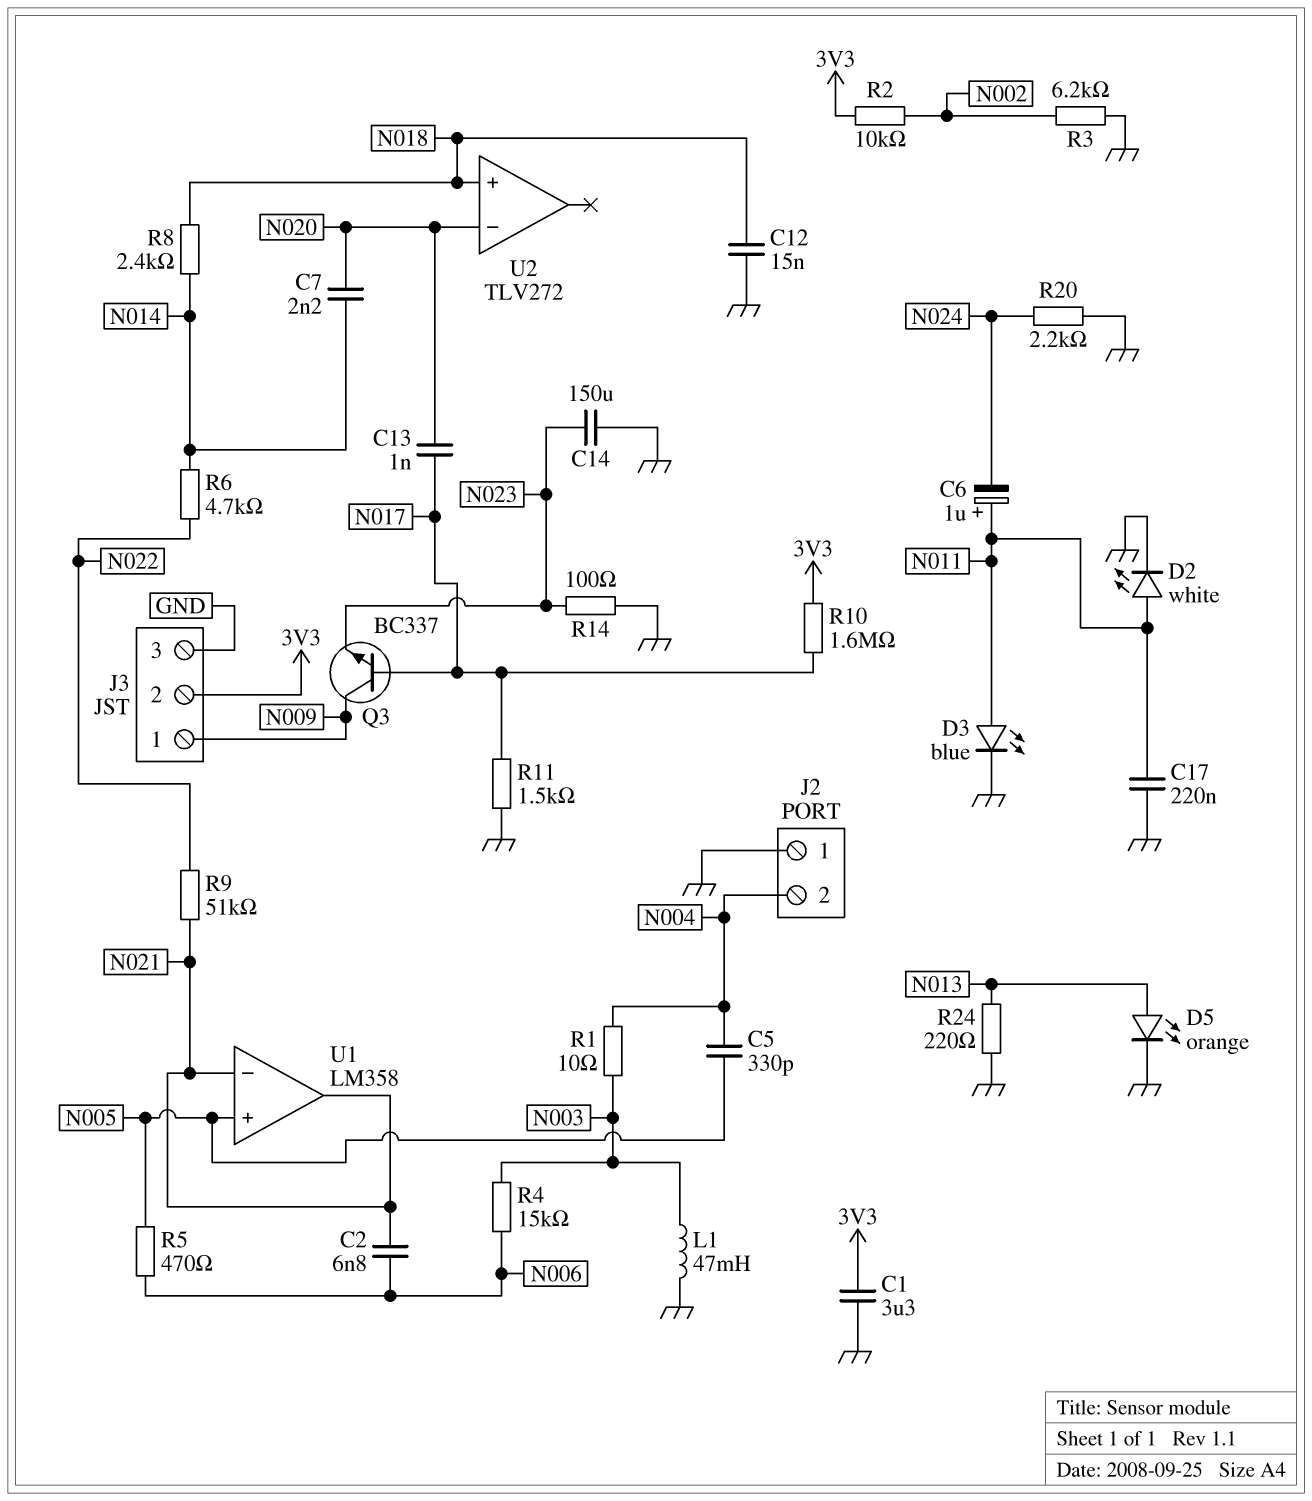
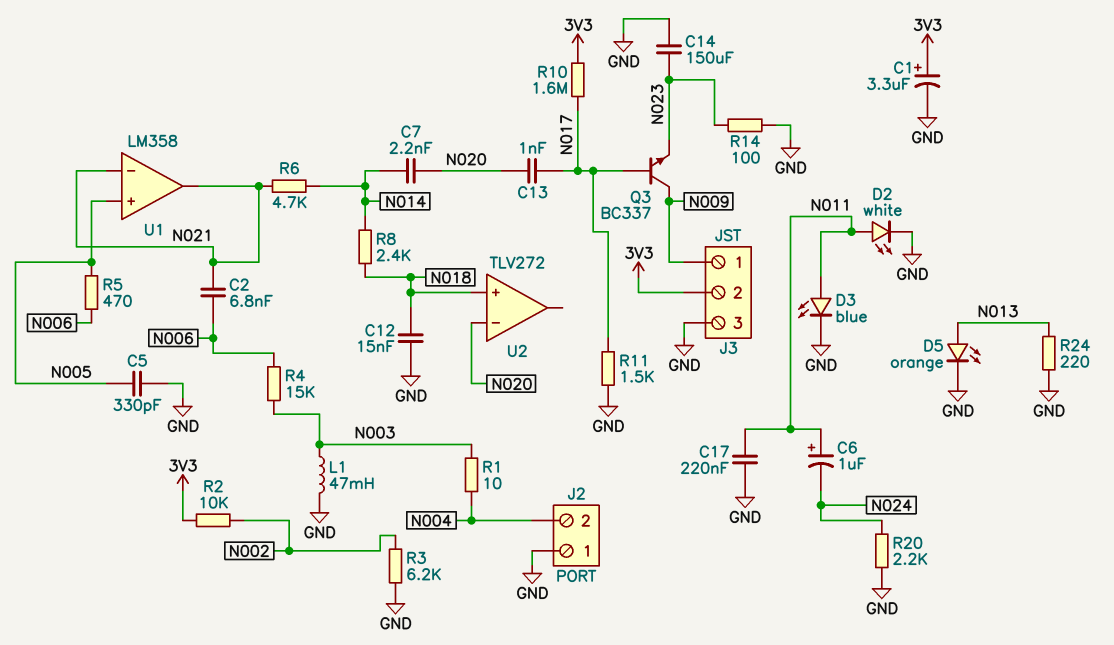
C1: 3.3uF (3V3, GND) -> 3.3uF (plus 3V3, minus GND)
C5: 330pF (N004, N005) -> 330pF (GND, N005)
R6: 4.7k (N014, N022) -> 4.7k (N014, N021)
R9: 51k (N021, N022) -> none

